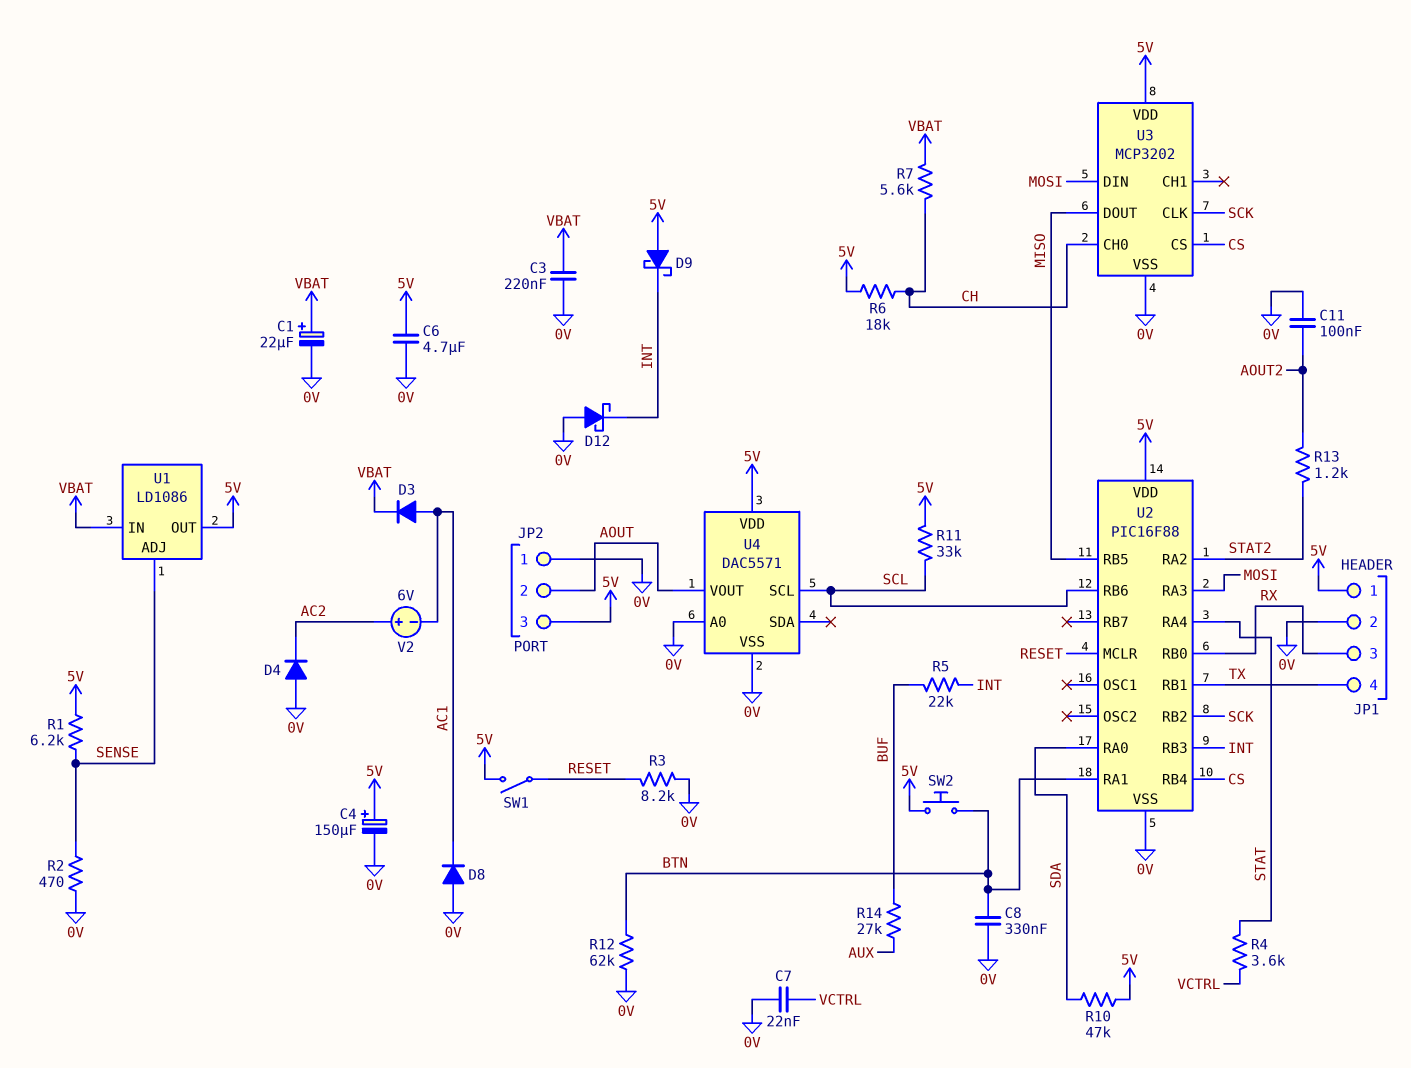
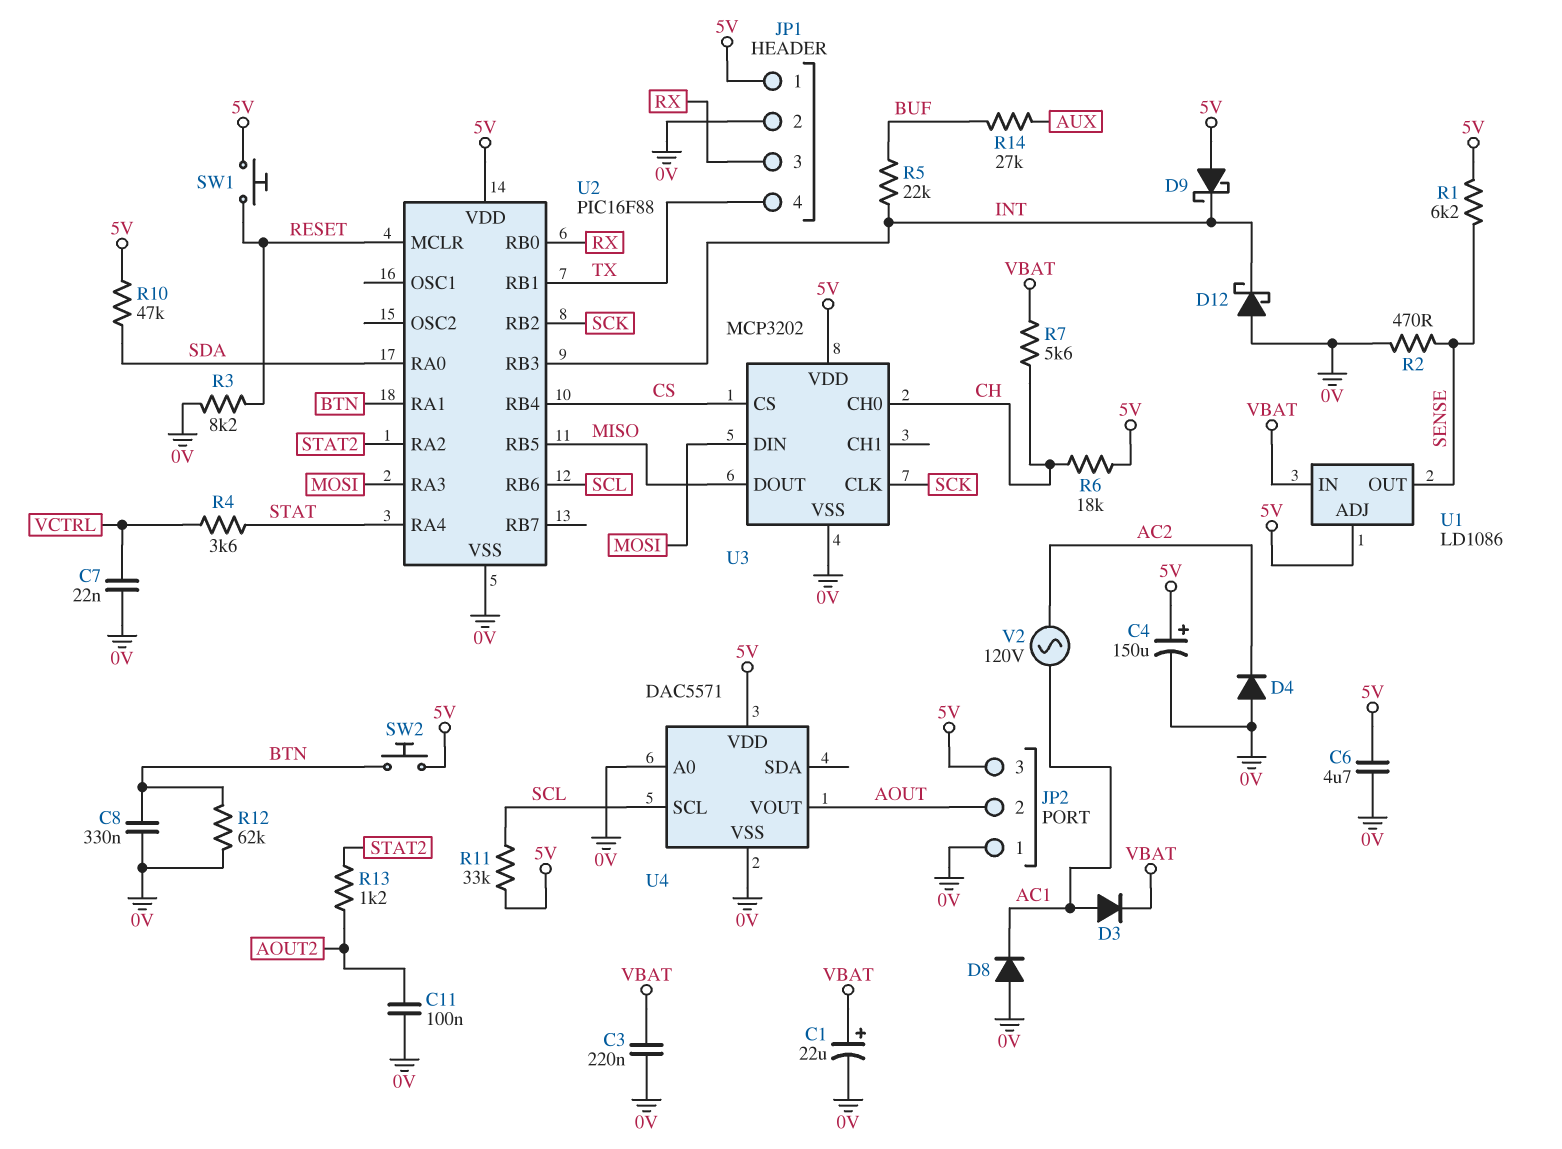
SW1: switch (5V, RESET) -> button (5V, RESET)
U1 pin ADJ: SENSE -> 5V
U1 pin OUT: 5V -> SENSE
V2: 6V (plus AC2, minus AC1) -> AC 120V (AC1, AC2)

